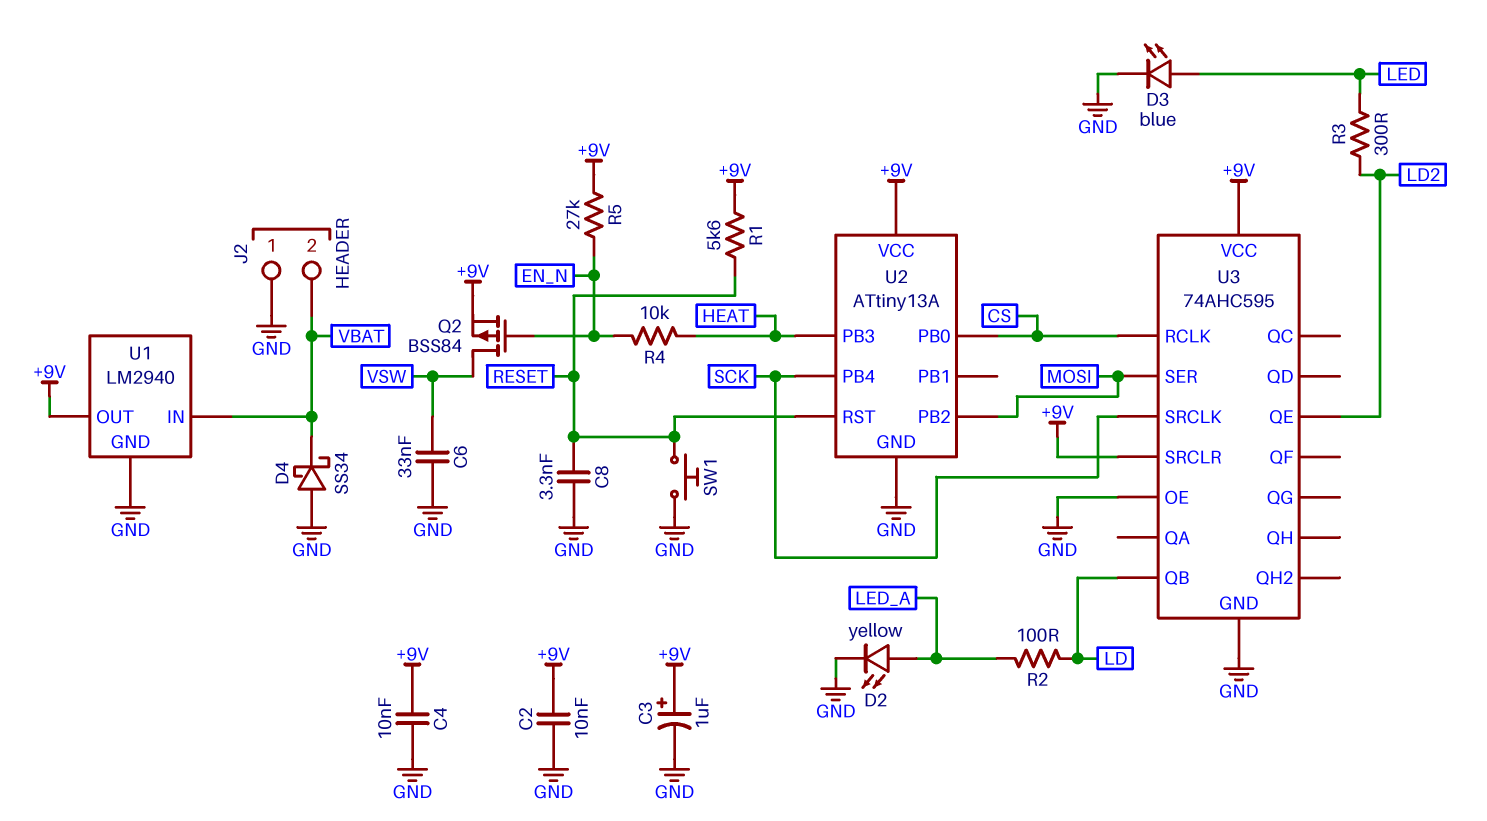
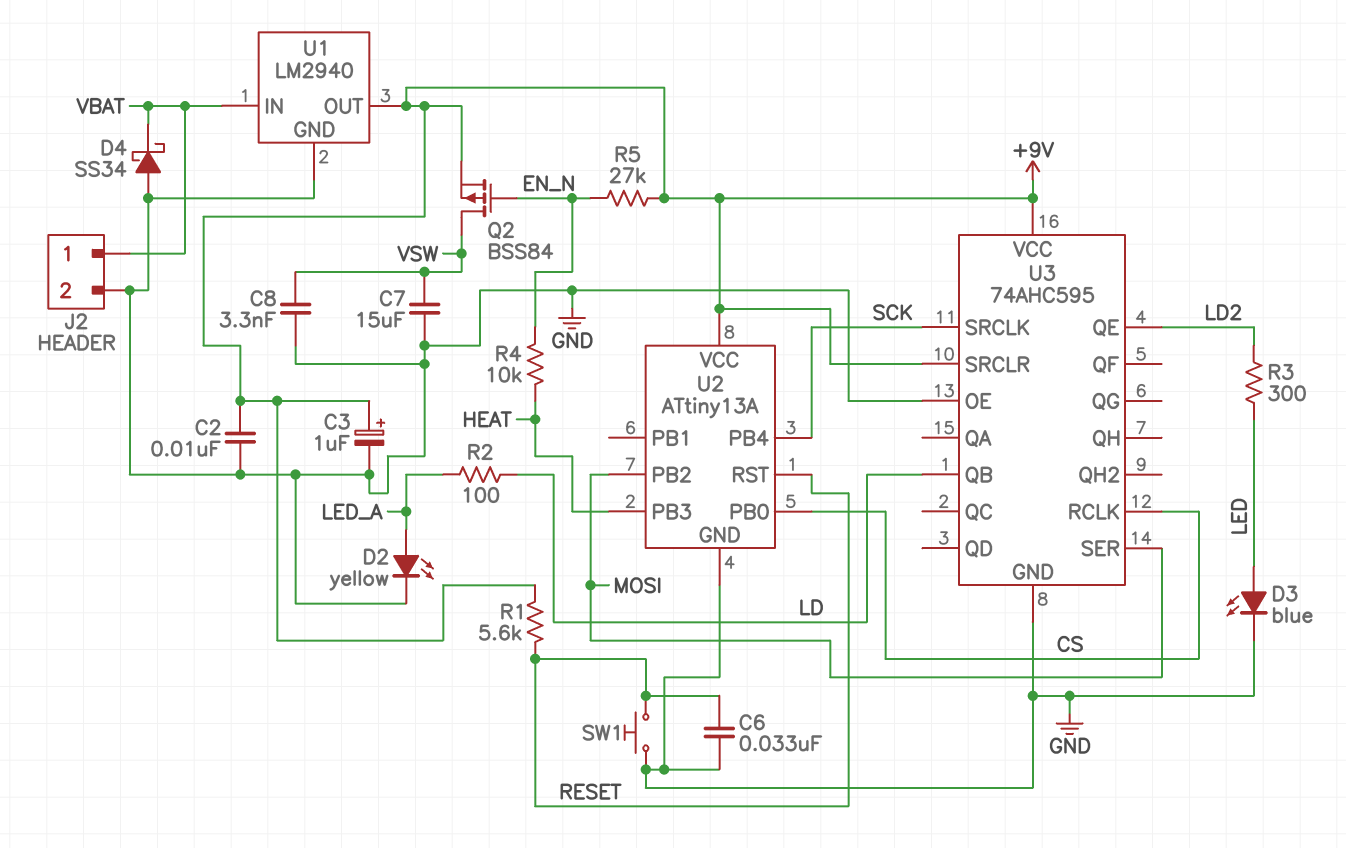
C4: 10nF (+9V, GND) -> none
C6: 33nF (GND, VSW) -> 33nF (GND, RESET)
C7: none -> 15uF (GND, VSW)
C8: 3.3nF (GND, RESET) -> 3.3nF (GND, VSW)
J2 pin 1: GND -> VBAT
J2 pin 2: VBAT -> GND

